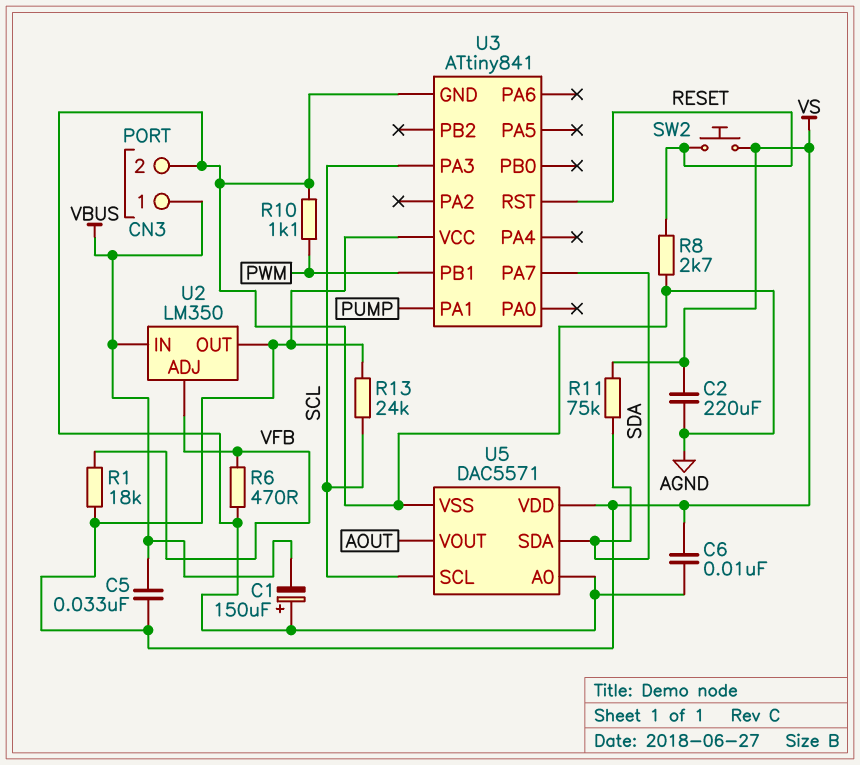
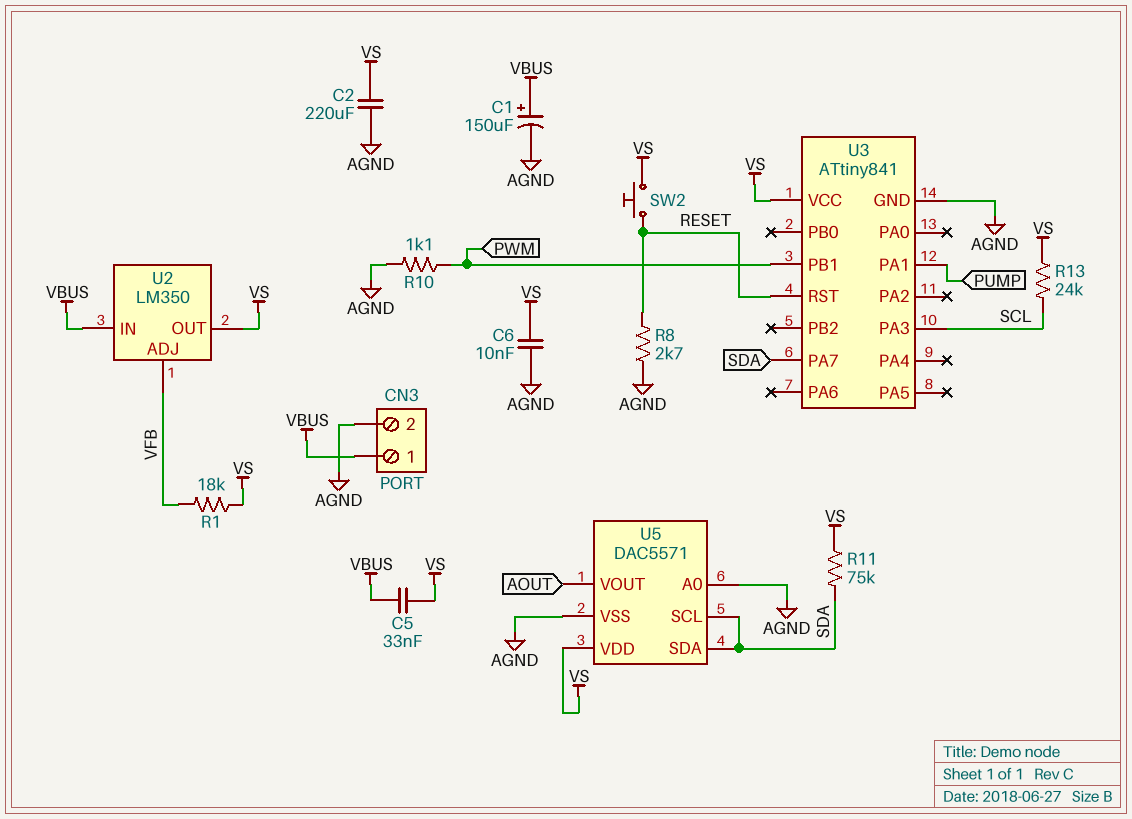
C1: 150uF (plus AGND, minus VBUS) -> 150uF (plus VBUS, minus AGND)
R6: 470 (AGND, VFB) -> none
U5 pin SCL: SCL -> SDA

